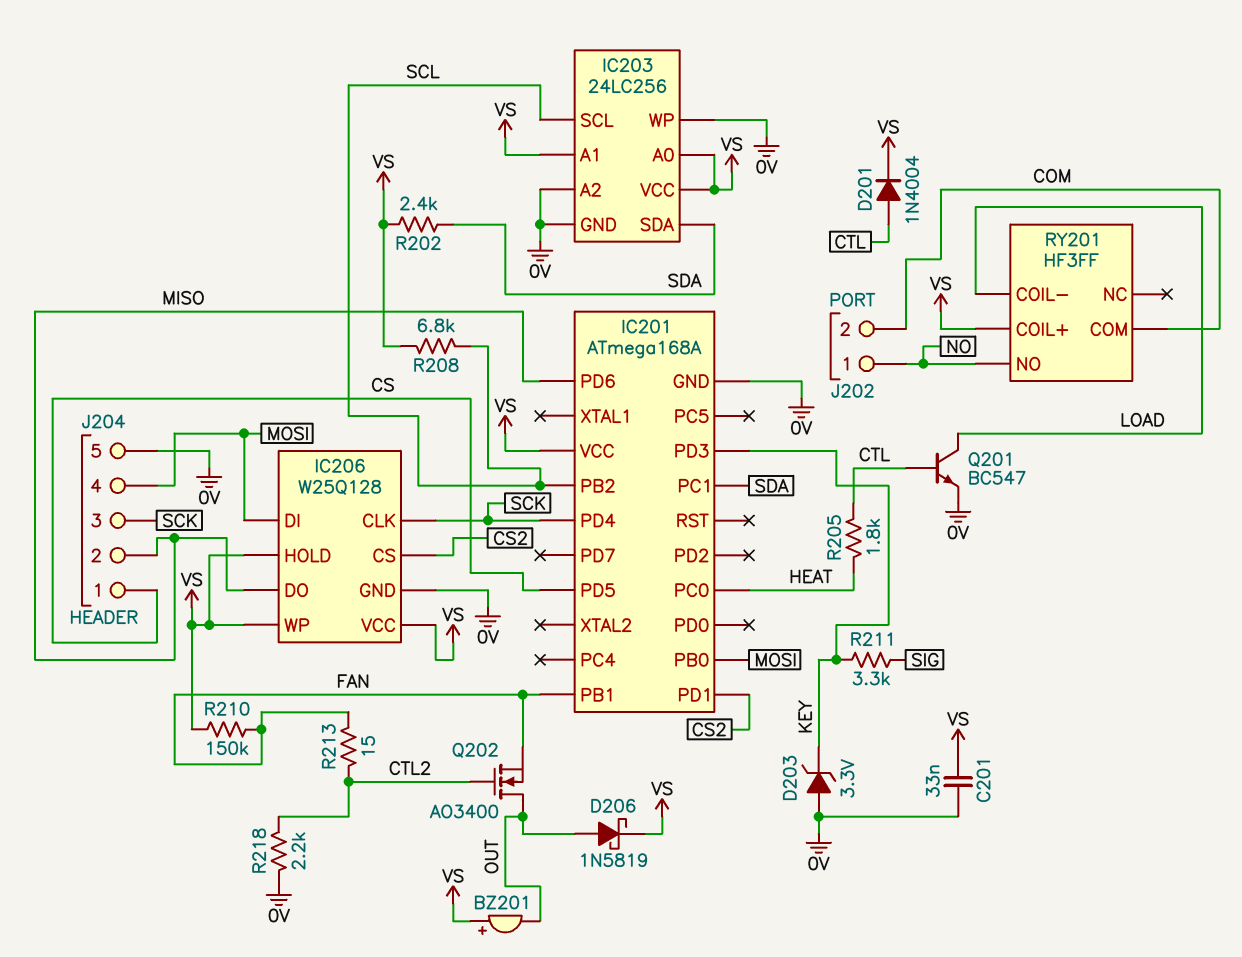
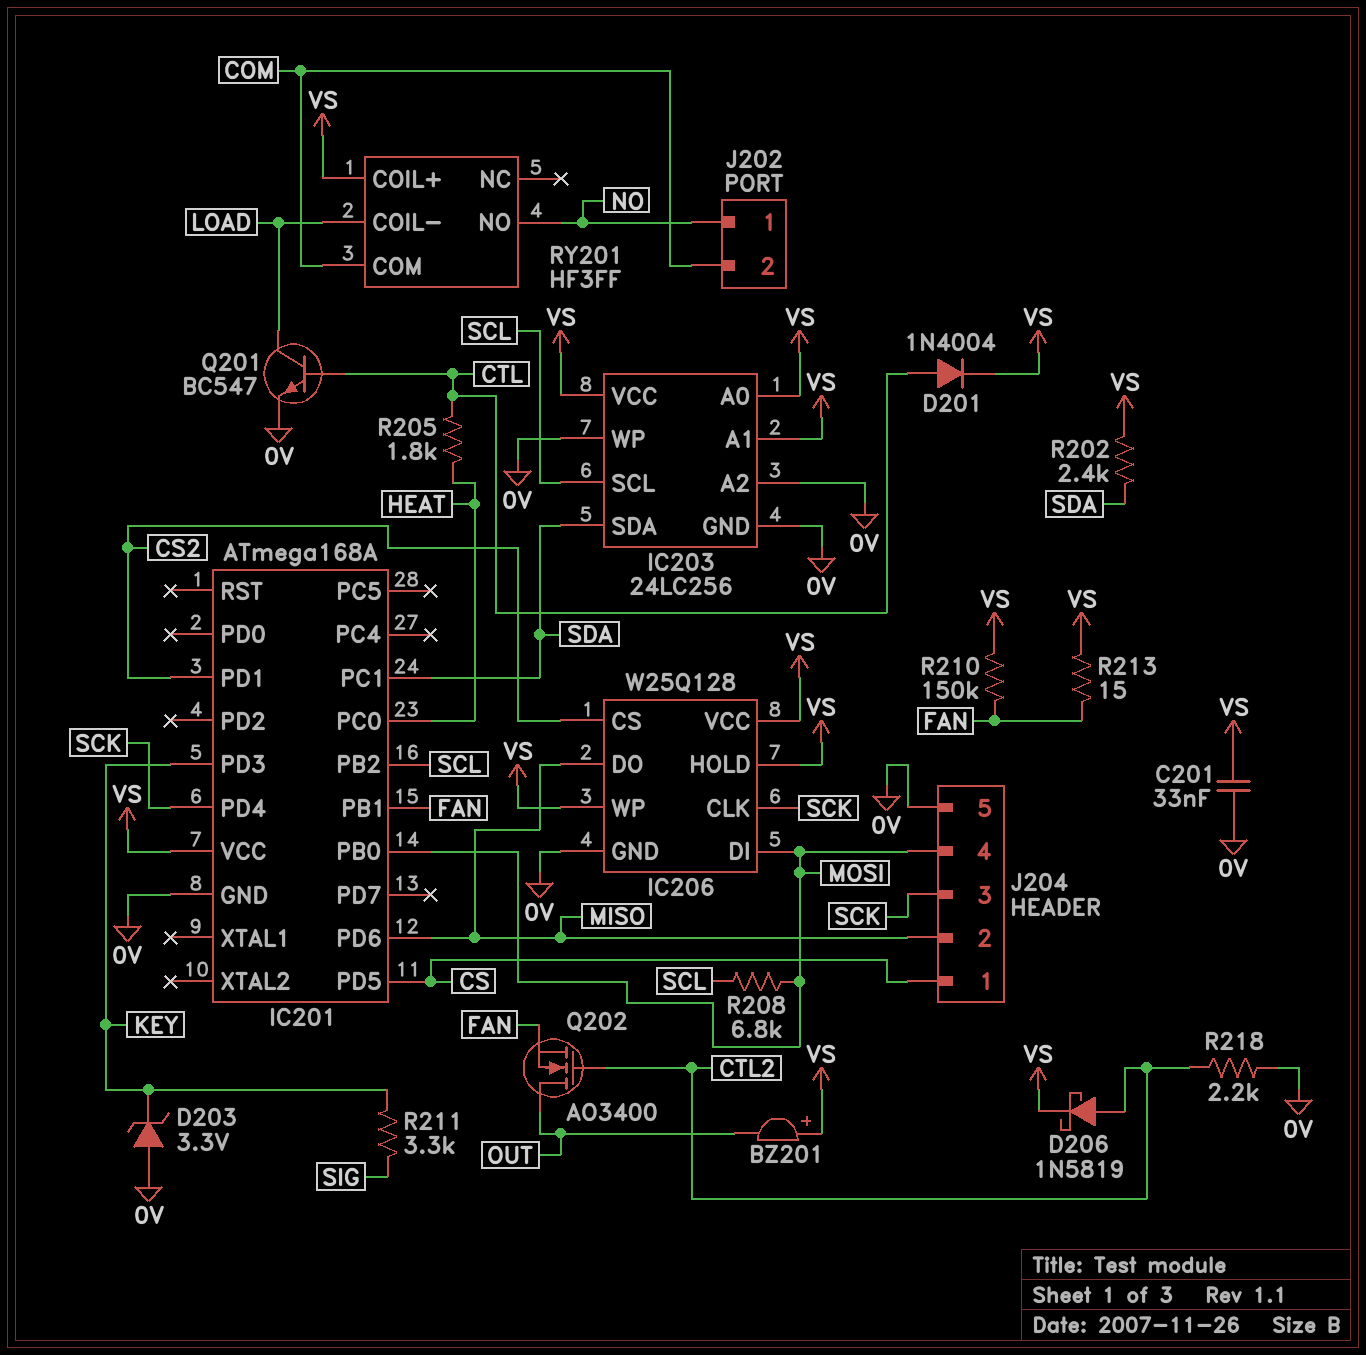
D206: schottky 1N5819 (A OUT, K VS) -> schottky 1N5819 (A CTL2, K VS)
R208: 6.8k (SCL, VS) -> 6.8k (MOSI, SCL)
R213: 15 (CTL2, FAN) -> 15 (FAN, VS)

